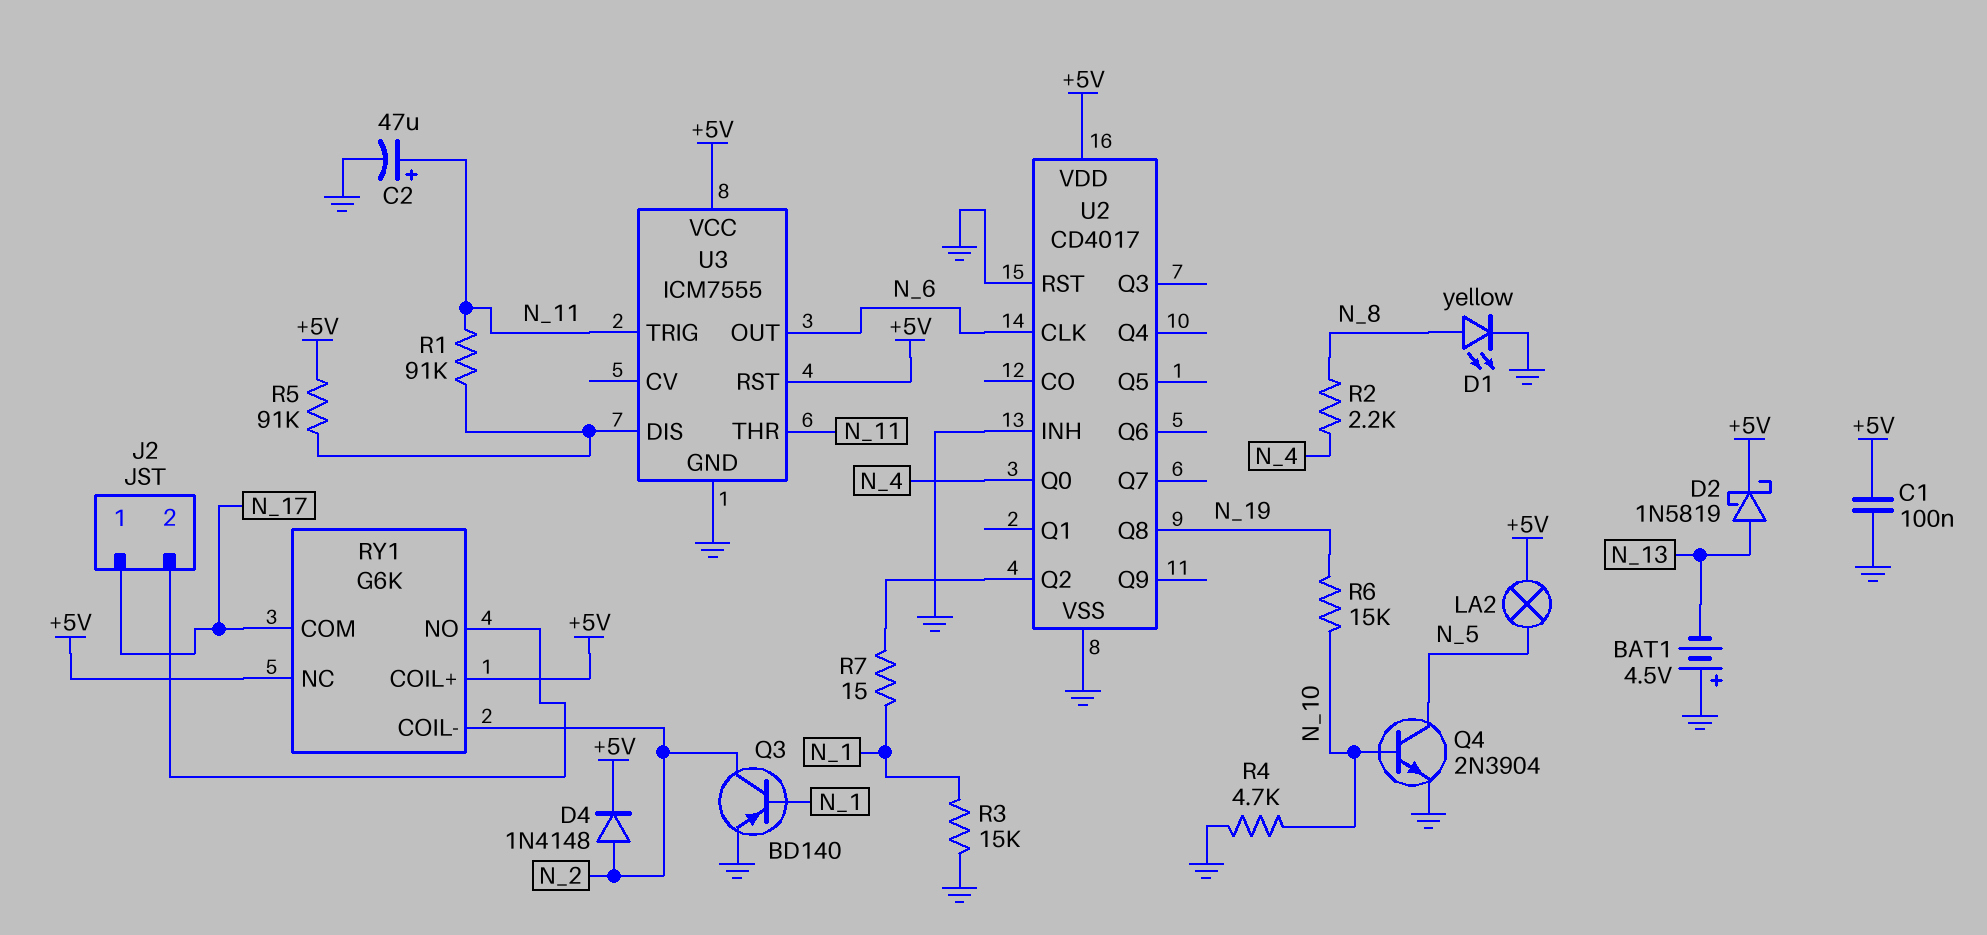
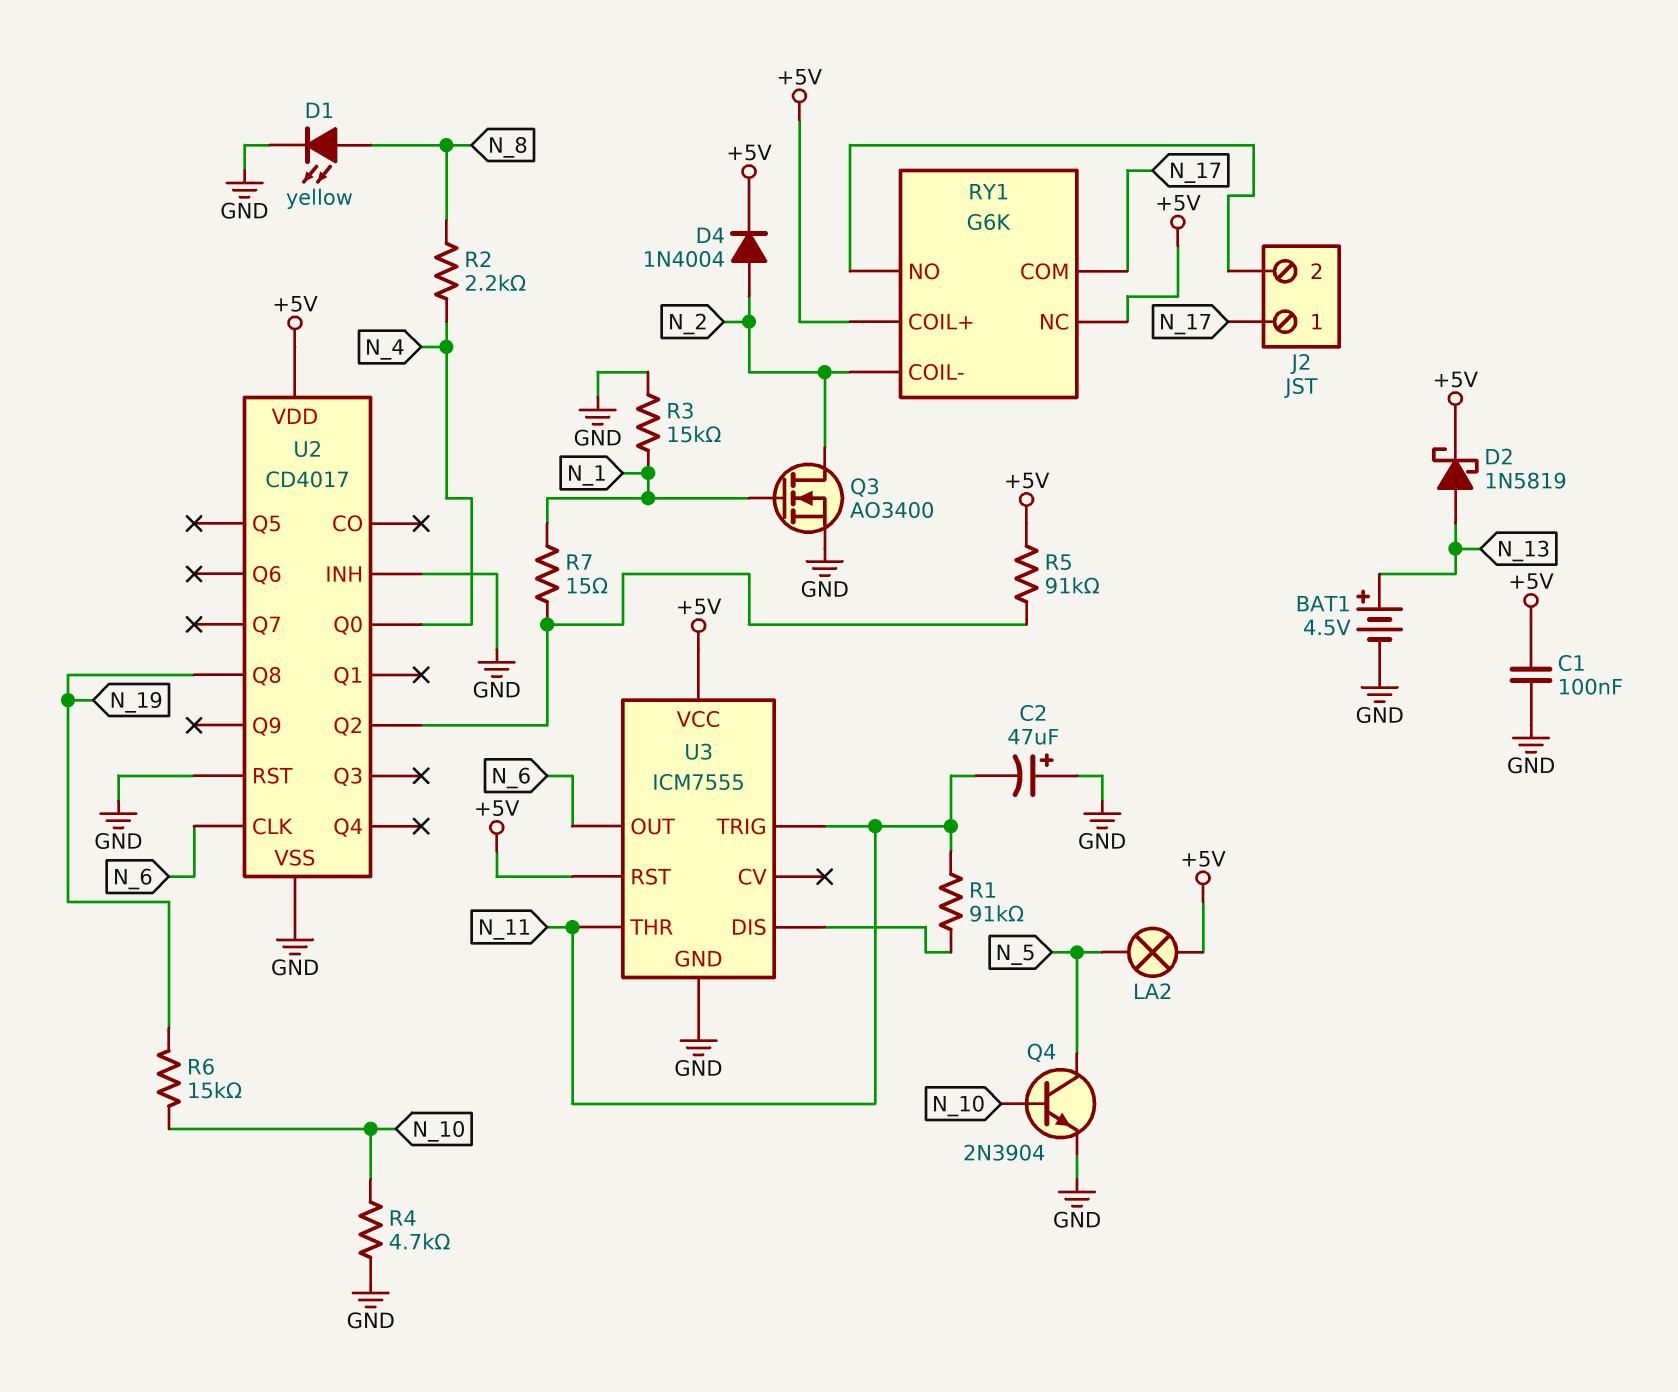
BAT1: 4.5V (plus GND, minus N_13) -> 4.5V (plus N_13, minus GND)
C2: 47uF (plus N_11, minus GND) -> 47uF (plus GND, minus N_11)
D4: diode 1N4148 (A N_2, K +5V) -> diode 1N4004 (A N_2, K +5V)
Q3: PNP BD140 (B N_1, C N_2, E GND) -> NMOS AO3400 (G N_1, D N_2, S GND)
R5: 91k (+5V, U3/DIS) -> 91k (+5V, U2/Q2)

